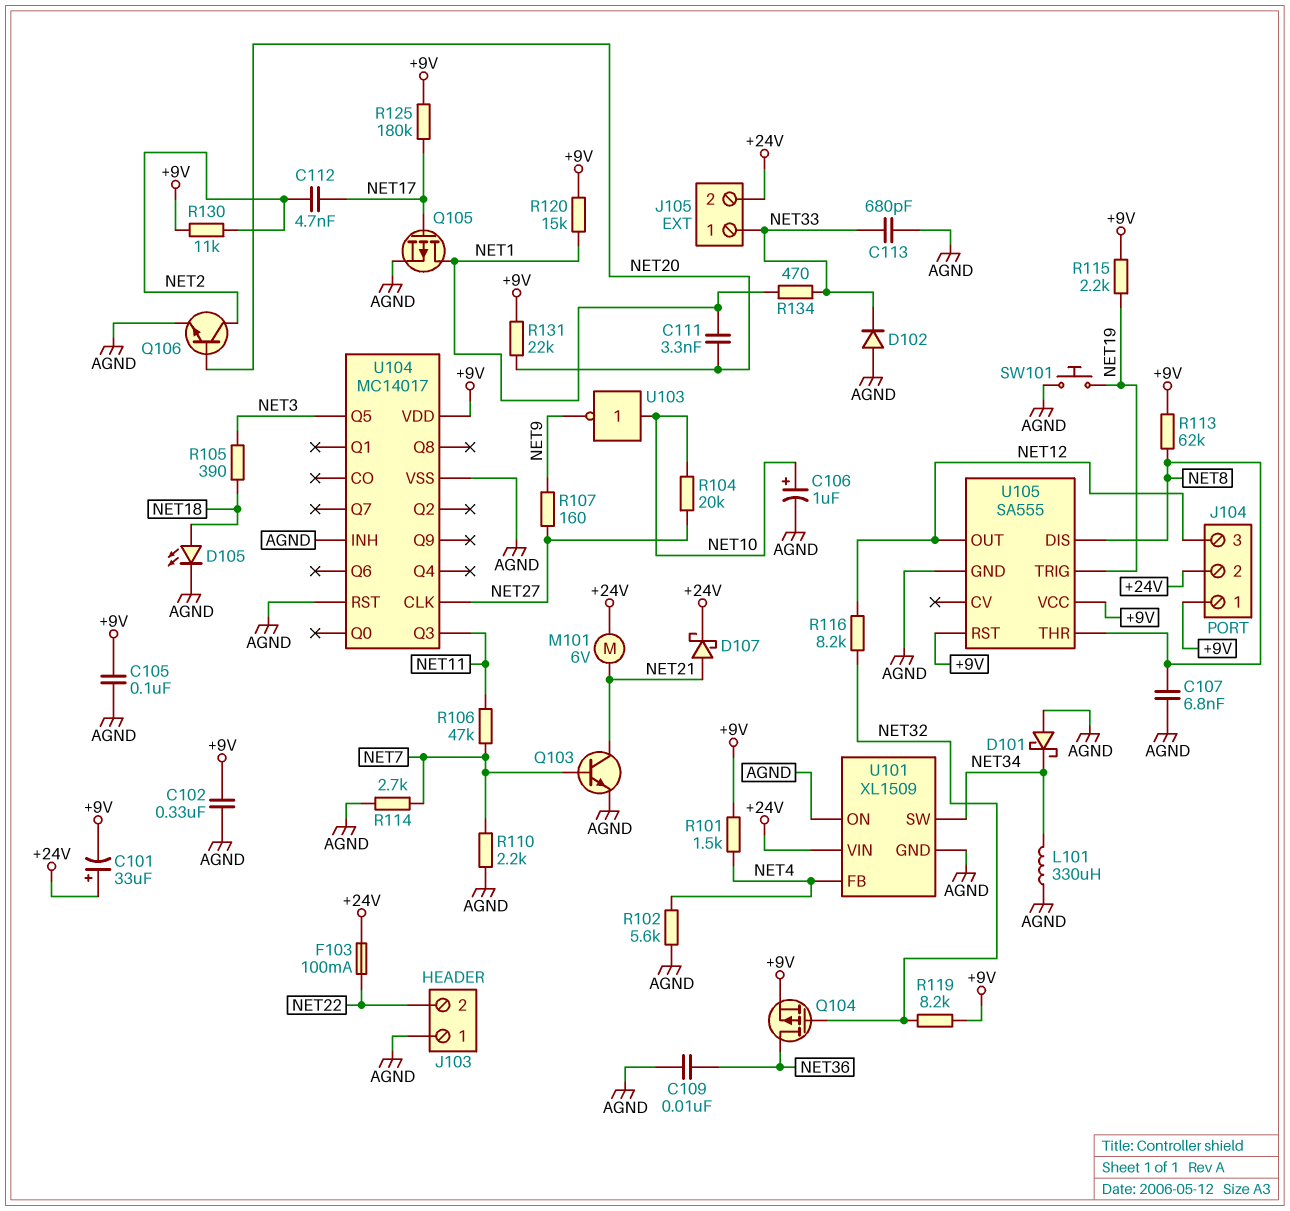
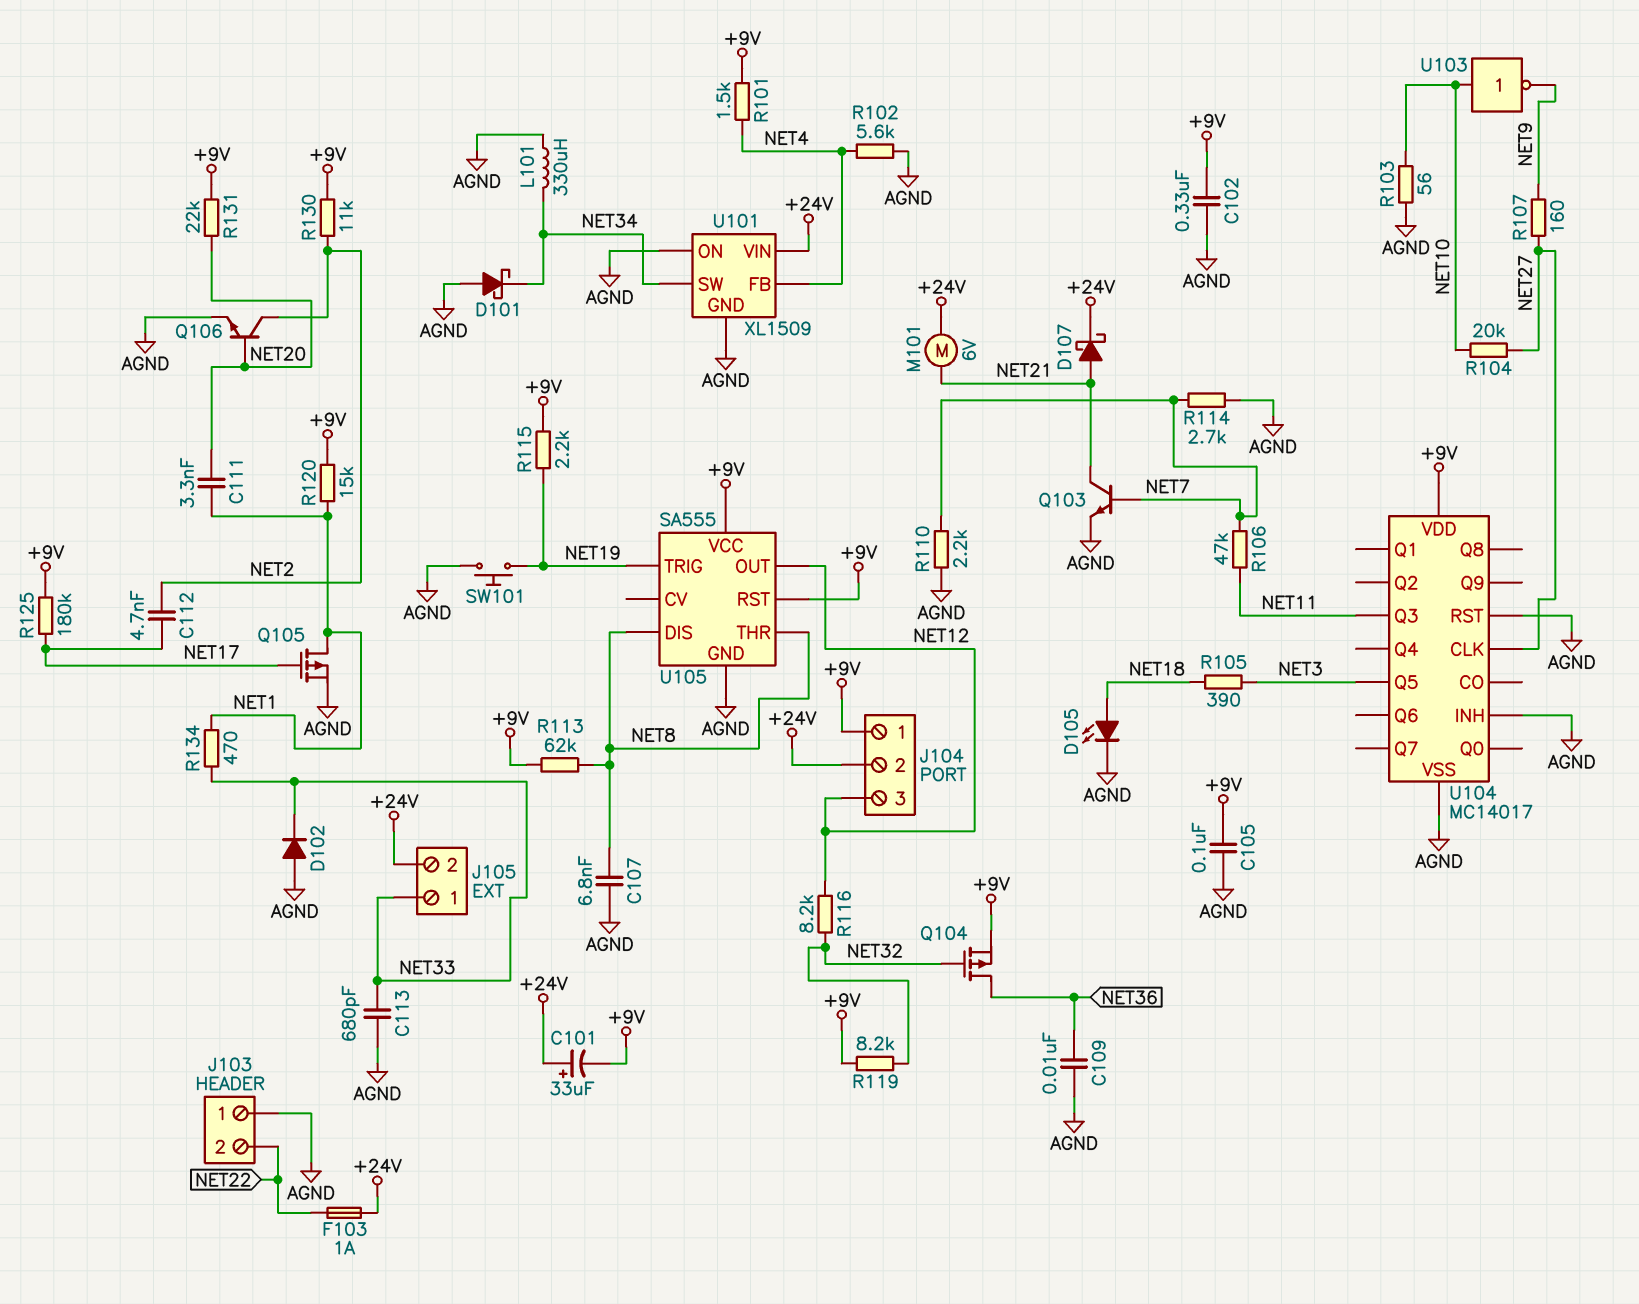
C106: 1uF (plus NET10, minus AGND) -> none
F103: 100mA (+24V, NET22) -> 1A (+24V, NET22)
R103: none -> 56 (AGND, NET10)

